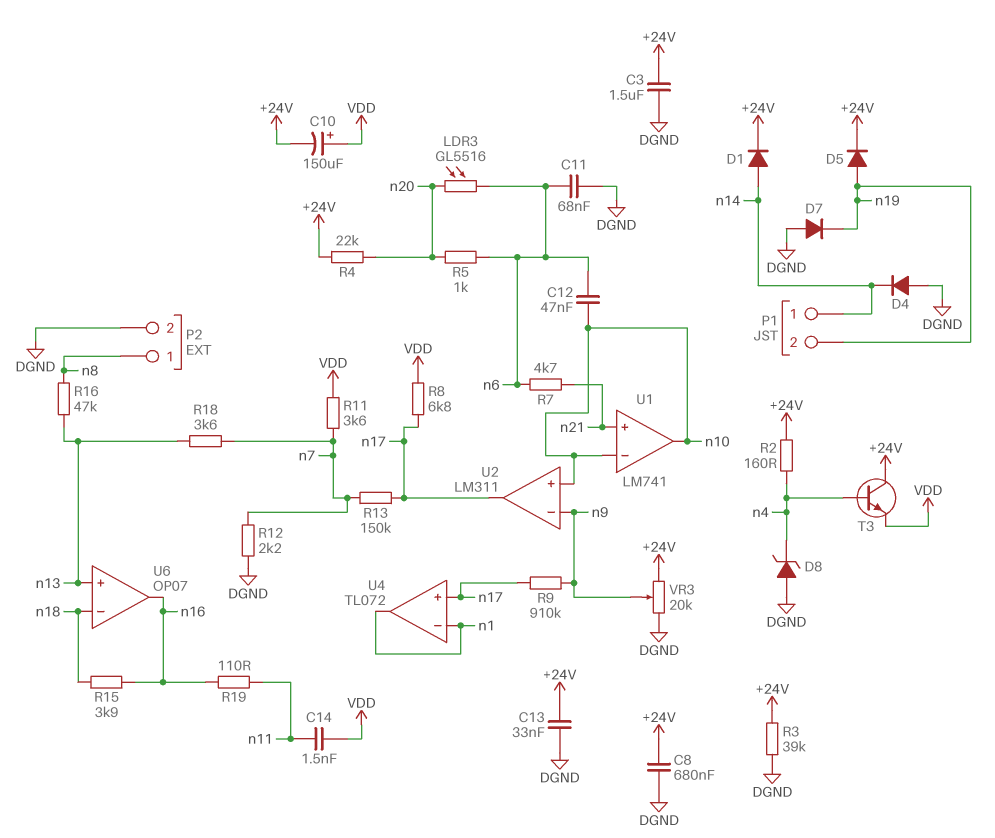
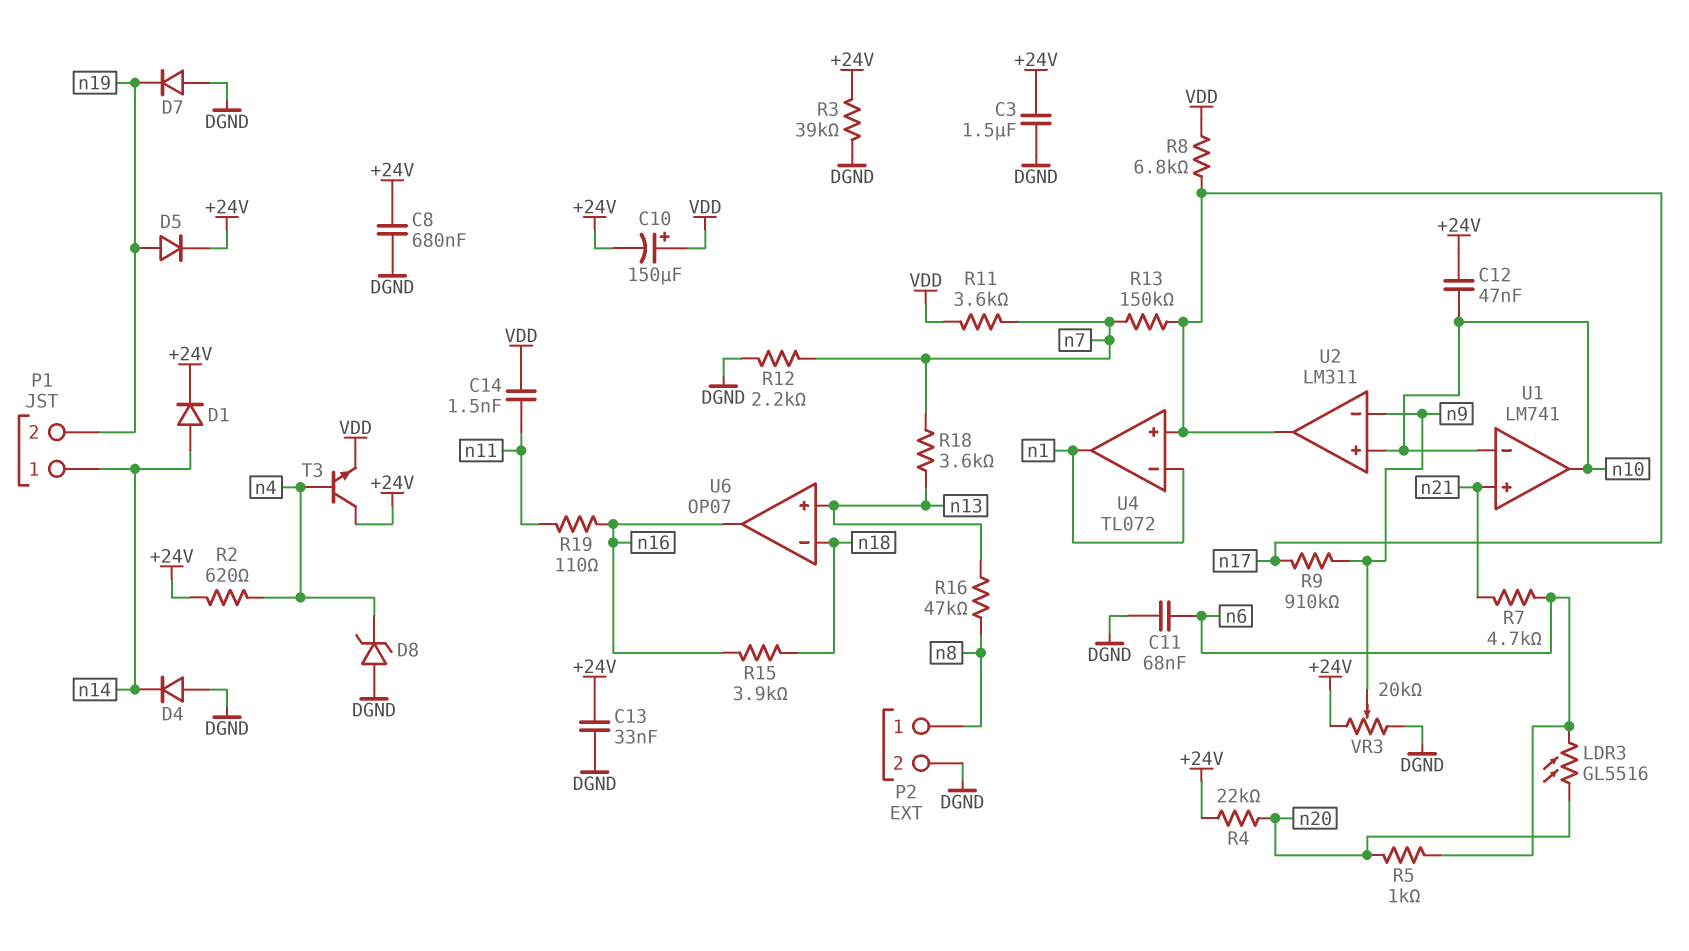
C12: 47nF (n6, n10) -> 47nF (+24V, n10)
R2: 160 (+24V, n4) -> 620 (+24V, n4)

